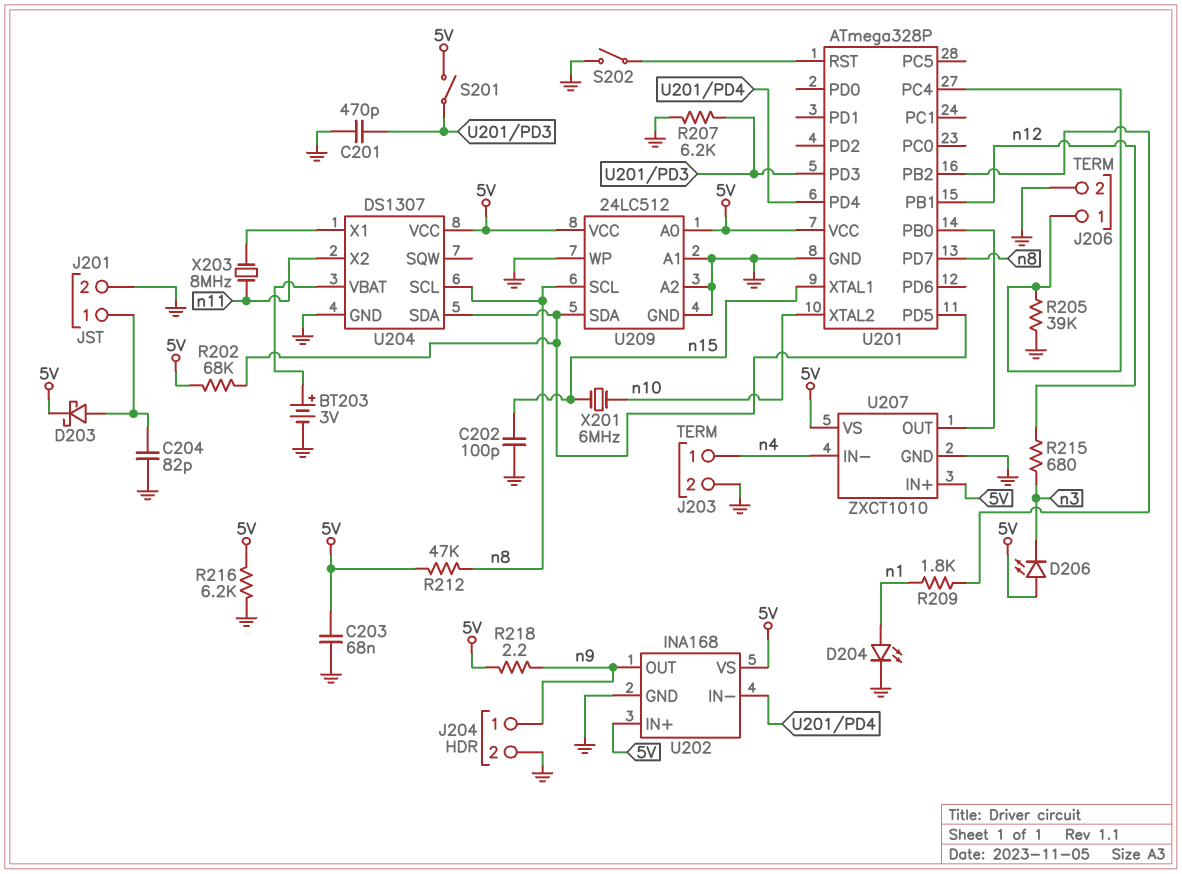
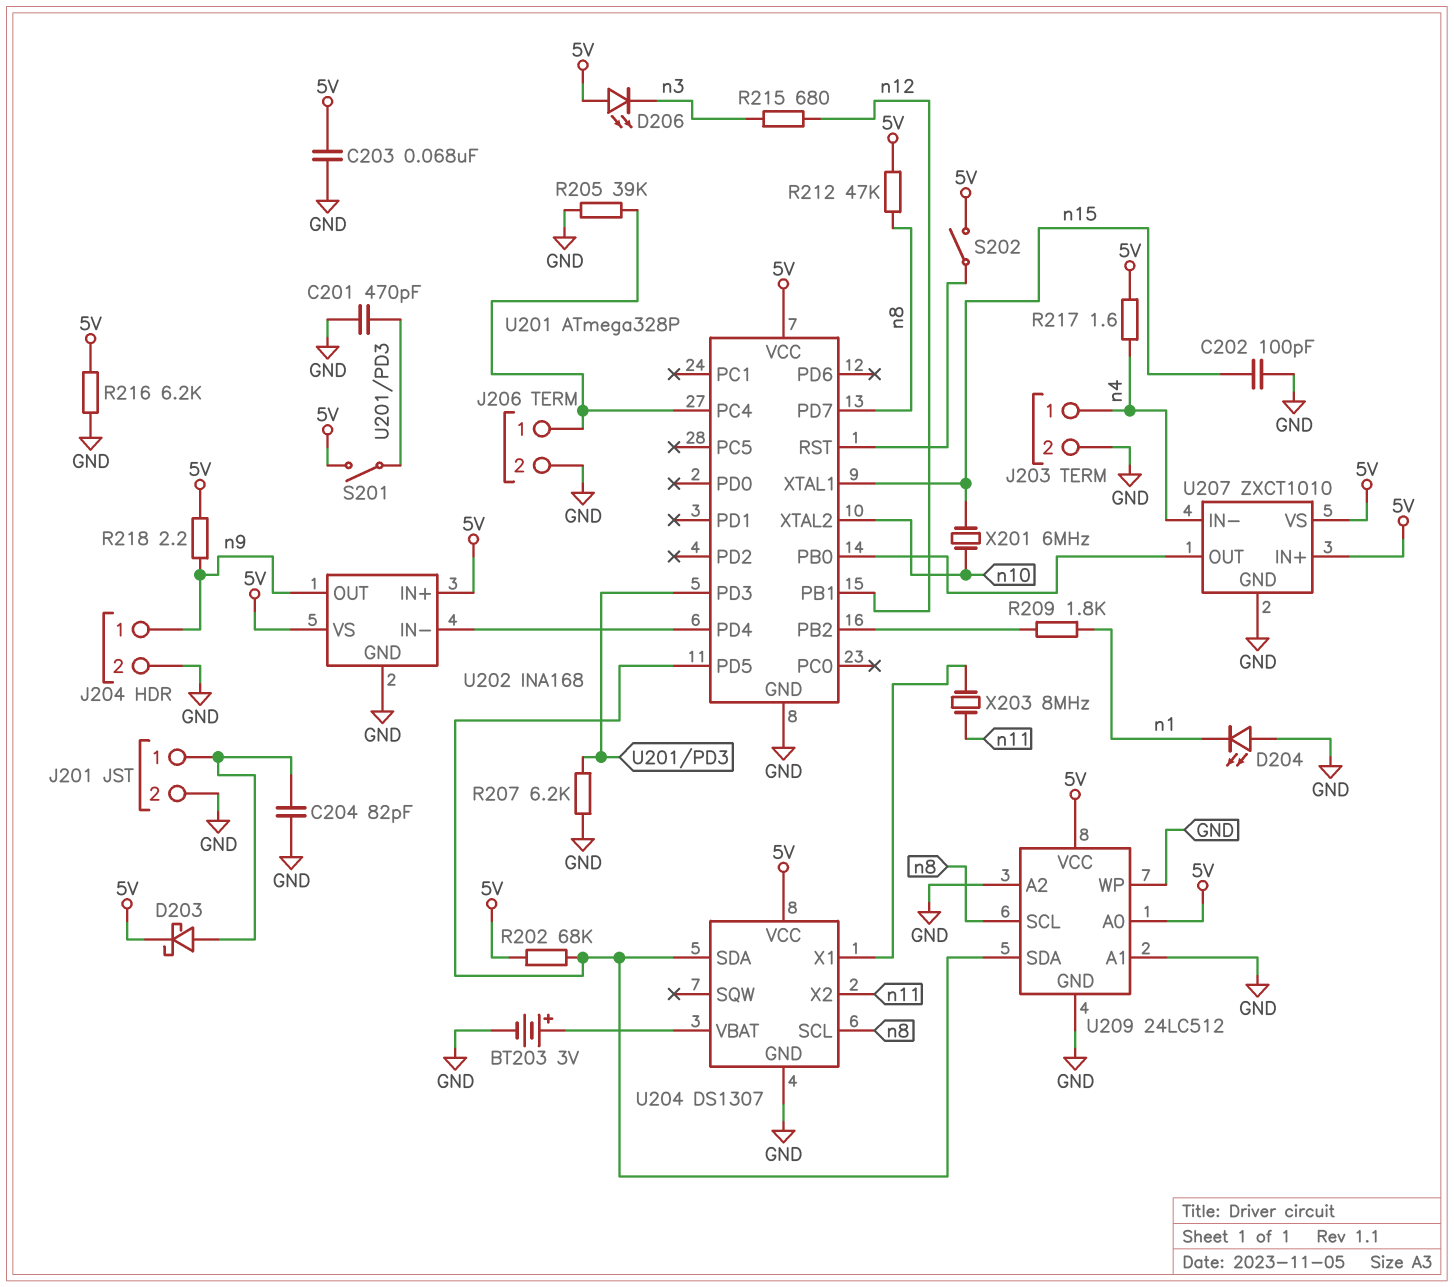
D204: LED (A n1, K GND) -> LED (A GND, K n1)
R217: none -> 1.6 (5V, n4)
S202: switch (GND, U201/RST) -> switch (5V, U201/RST)

